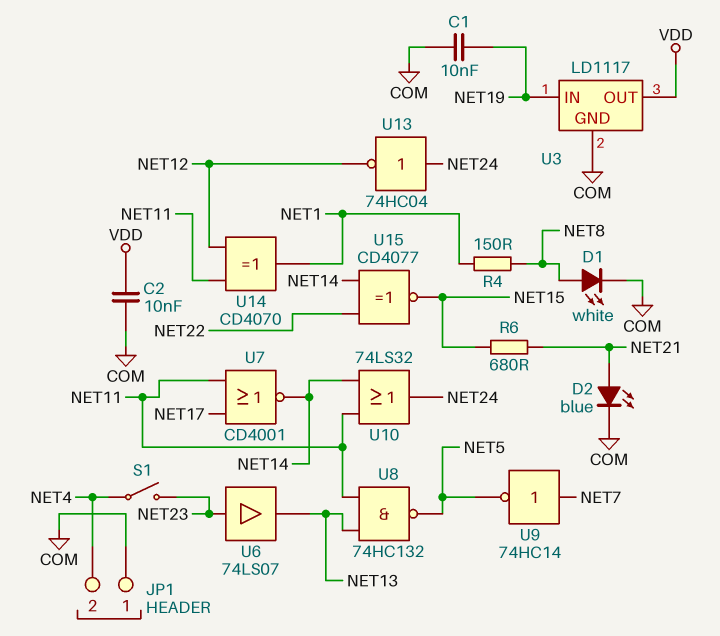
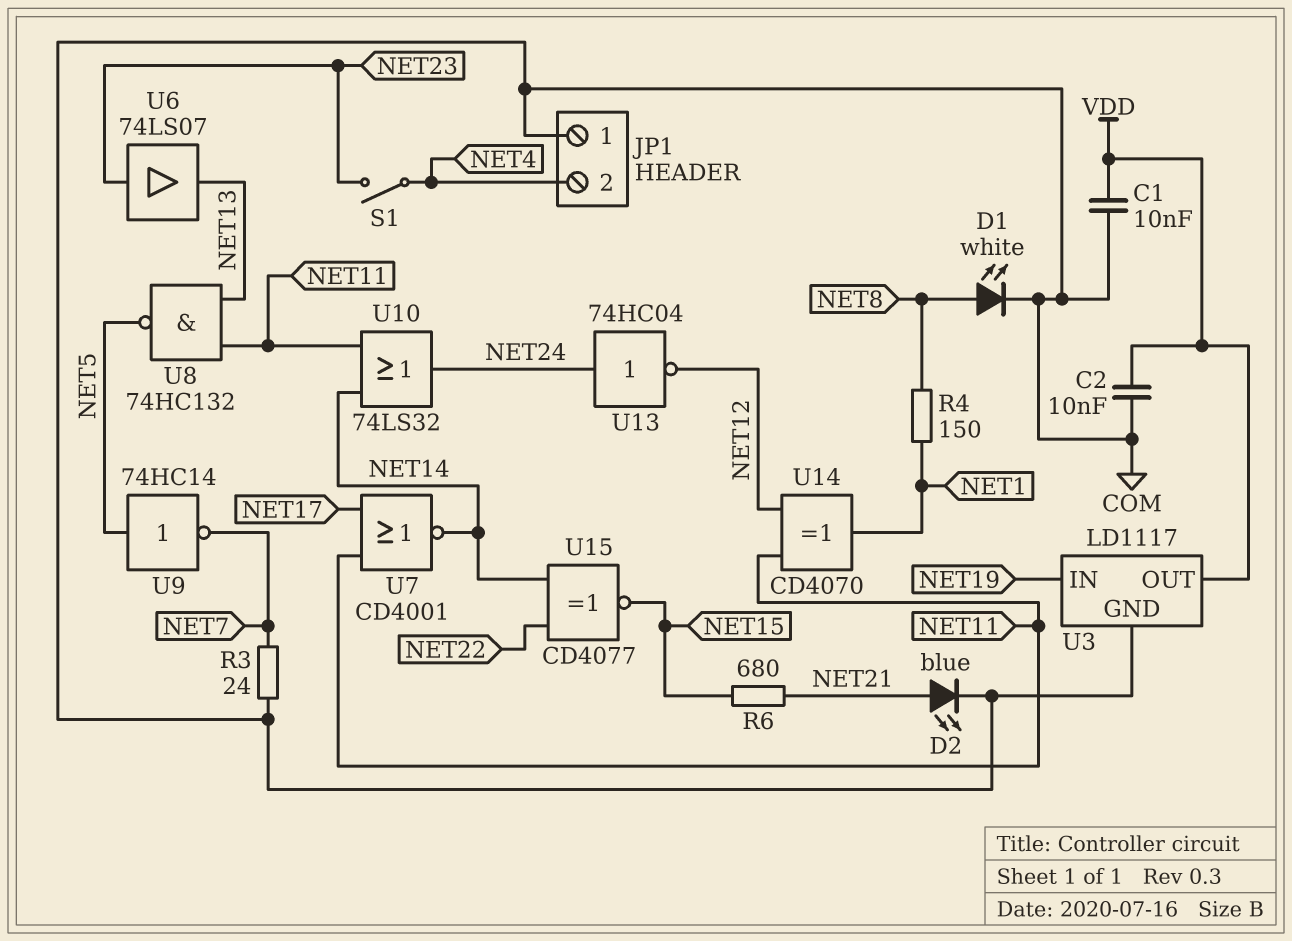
C1: 10nF (COM, NET19) -> 10nF (COM, VDD)
R3: none -> 24 (COM, NET7)
U9: NOT 74HC14 (in NET7, out NET5) -> NOT 74HC14 (in NET5, out NET7)

